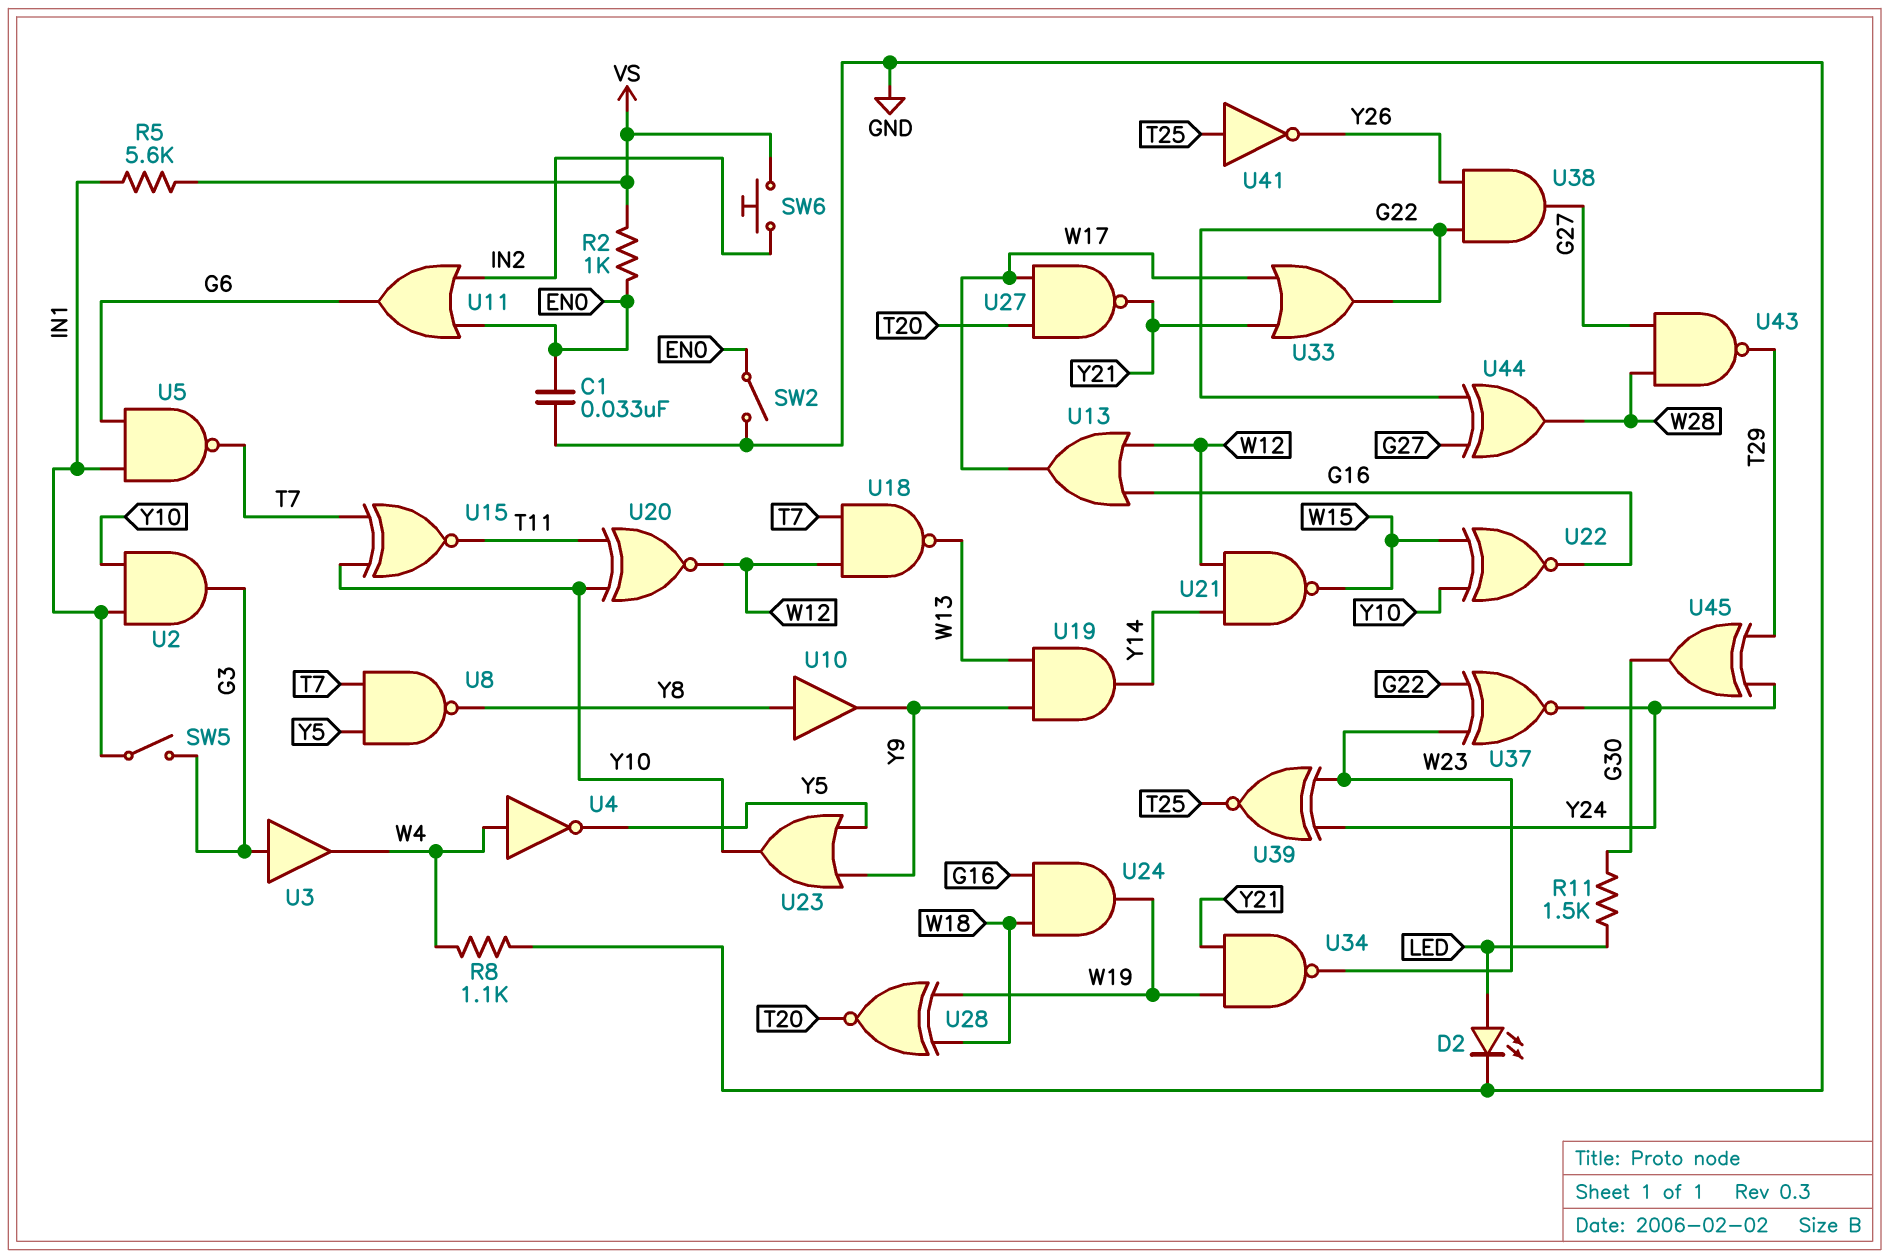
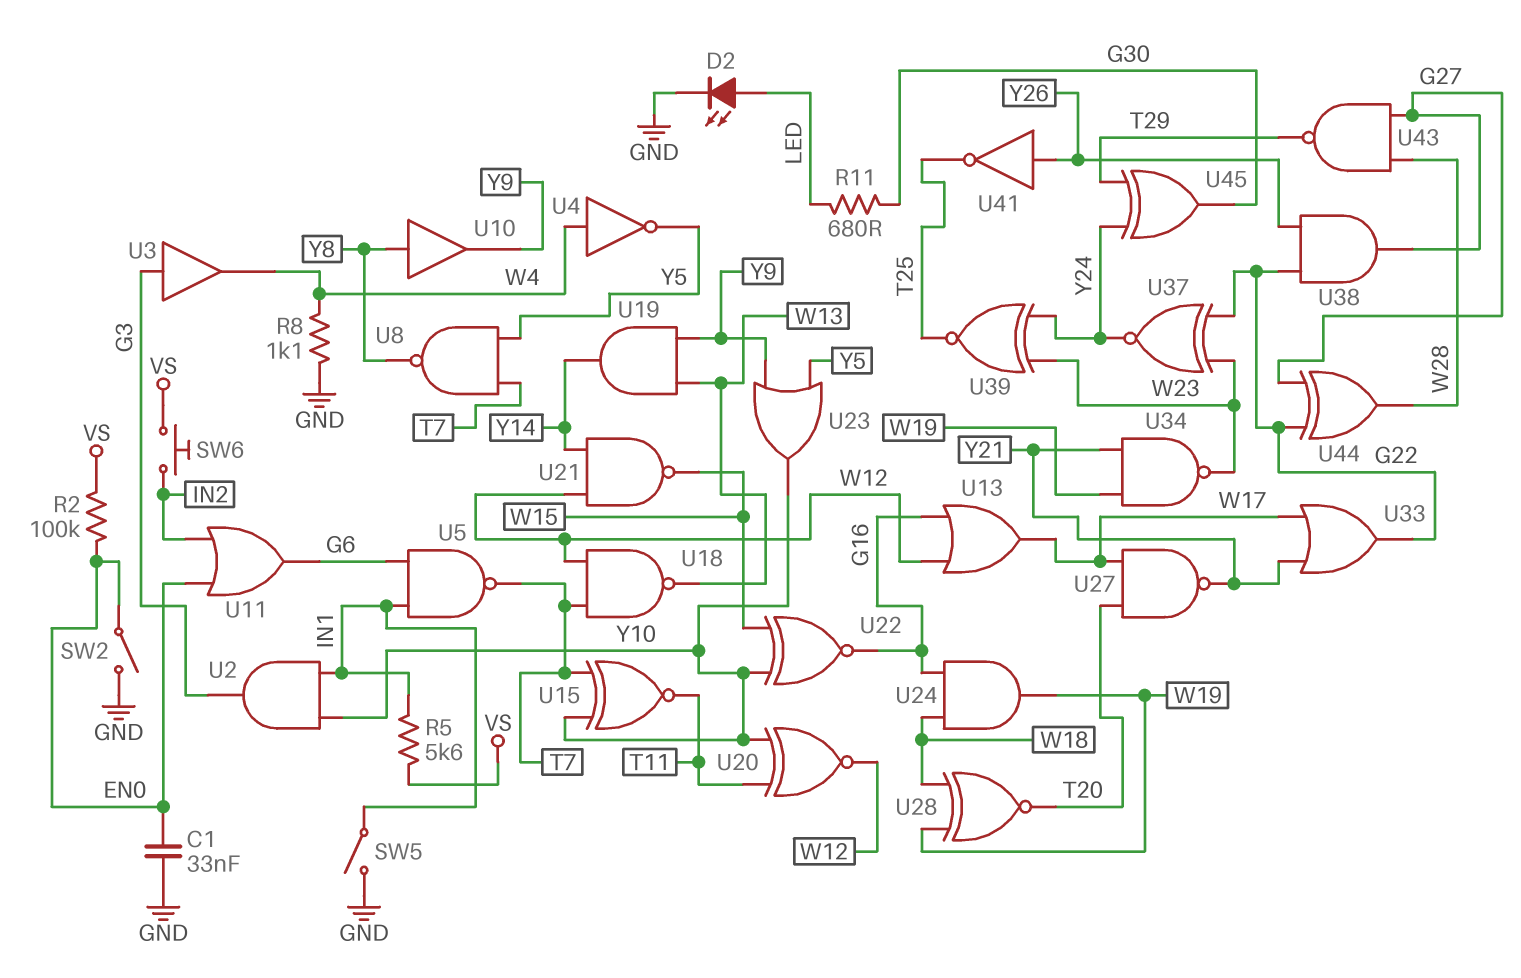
R2: 1k (EN0, VS) -> 100k (EN0, VS)
R11: 1.5k (G30, LED) -> 680 (G30, LED)
SW5: switch (G3, IN1) -> switch (GND, IN1)
U41: NOT (in T25, out Y26) -> NOT (in Y26, out T25)

